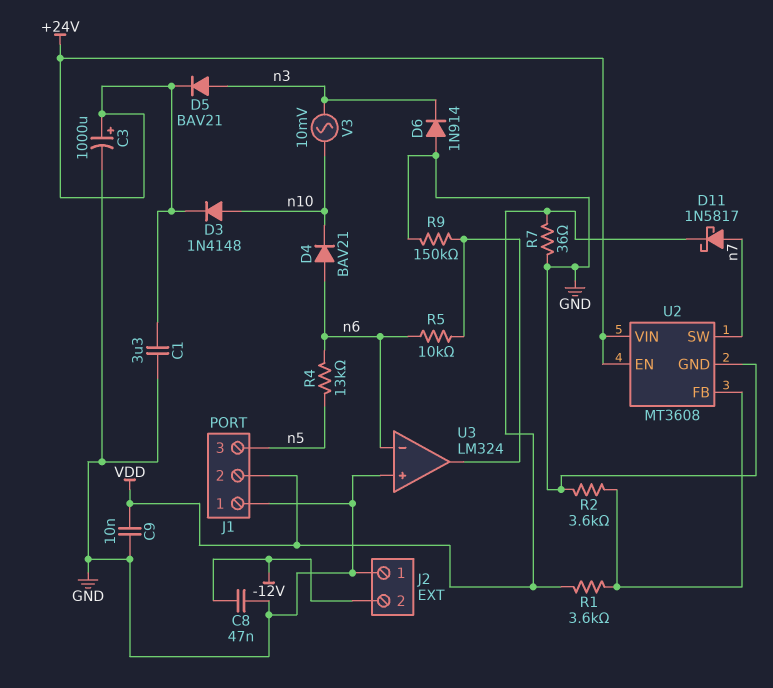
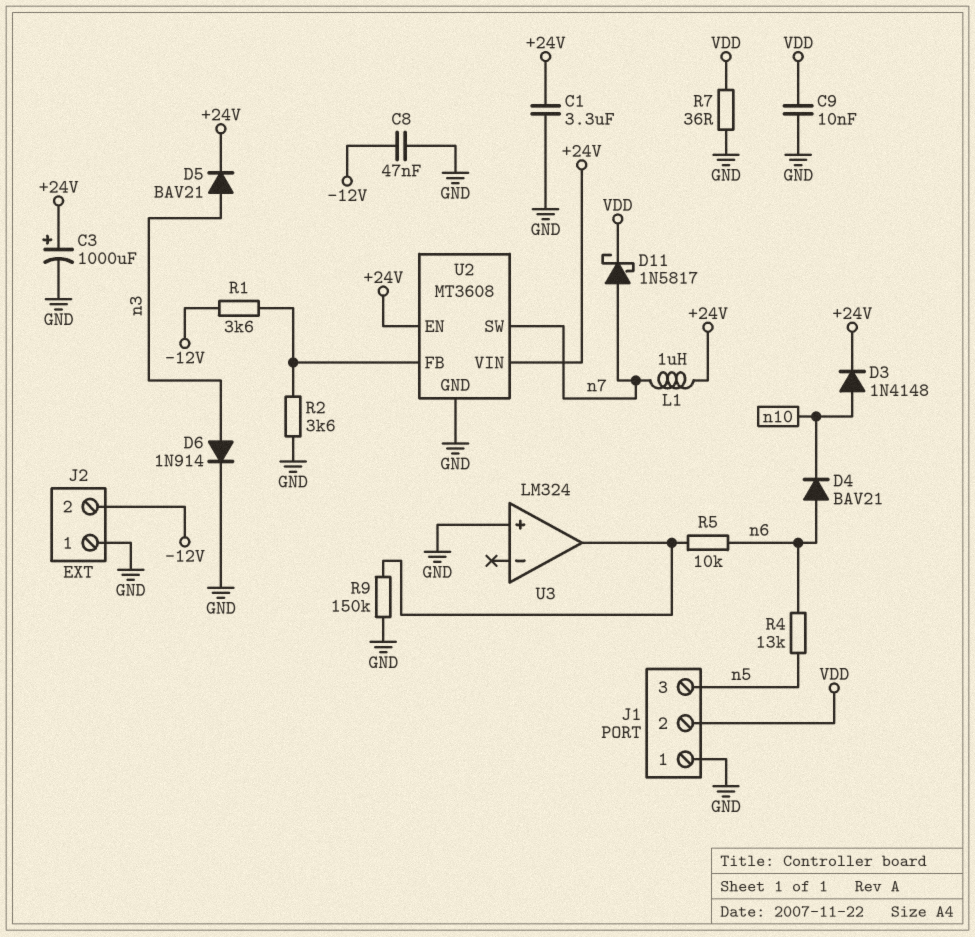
D6: diode 1N914 (A GND, K n3) -> diode 1N914 (A n3, K GND)
L1: none -> 1uH (+24V, n7)
R1: 3.6k (U2/FB, VDD) -> 3.6k (-12V, U2/FB)
U3 pin in-: n6 -> none
V3: AC 10mV (n3, n10) -> none

